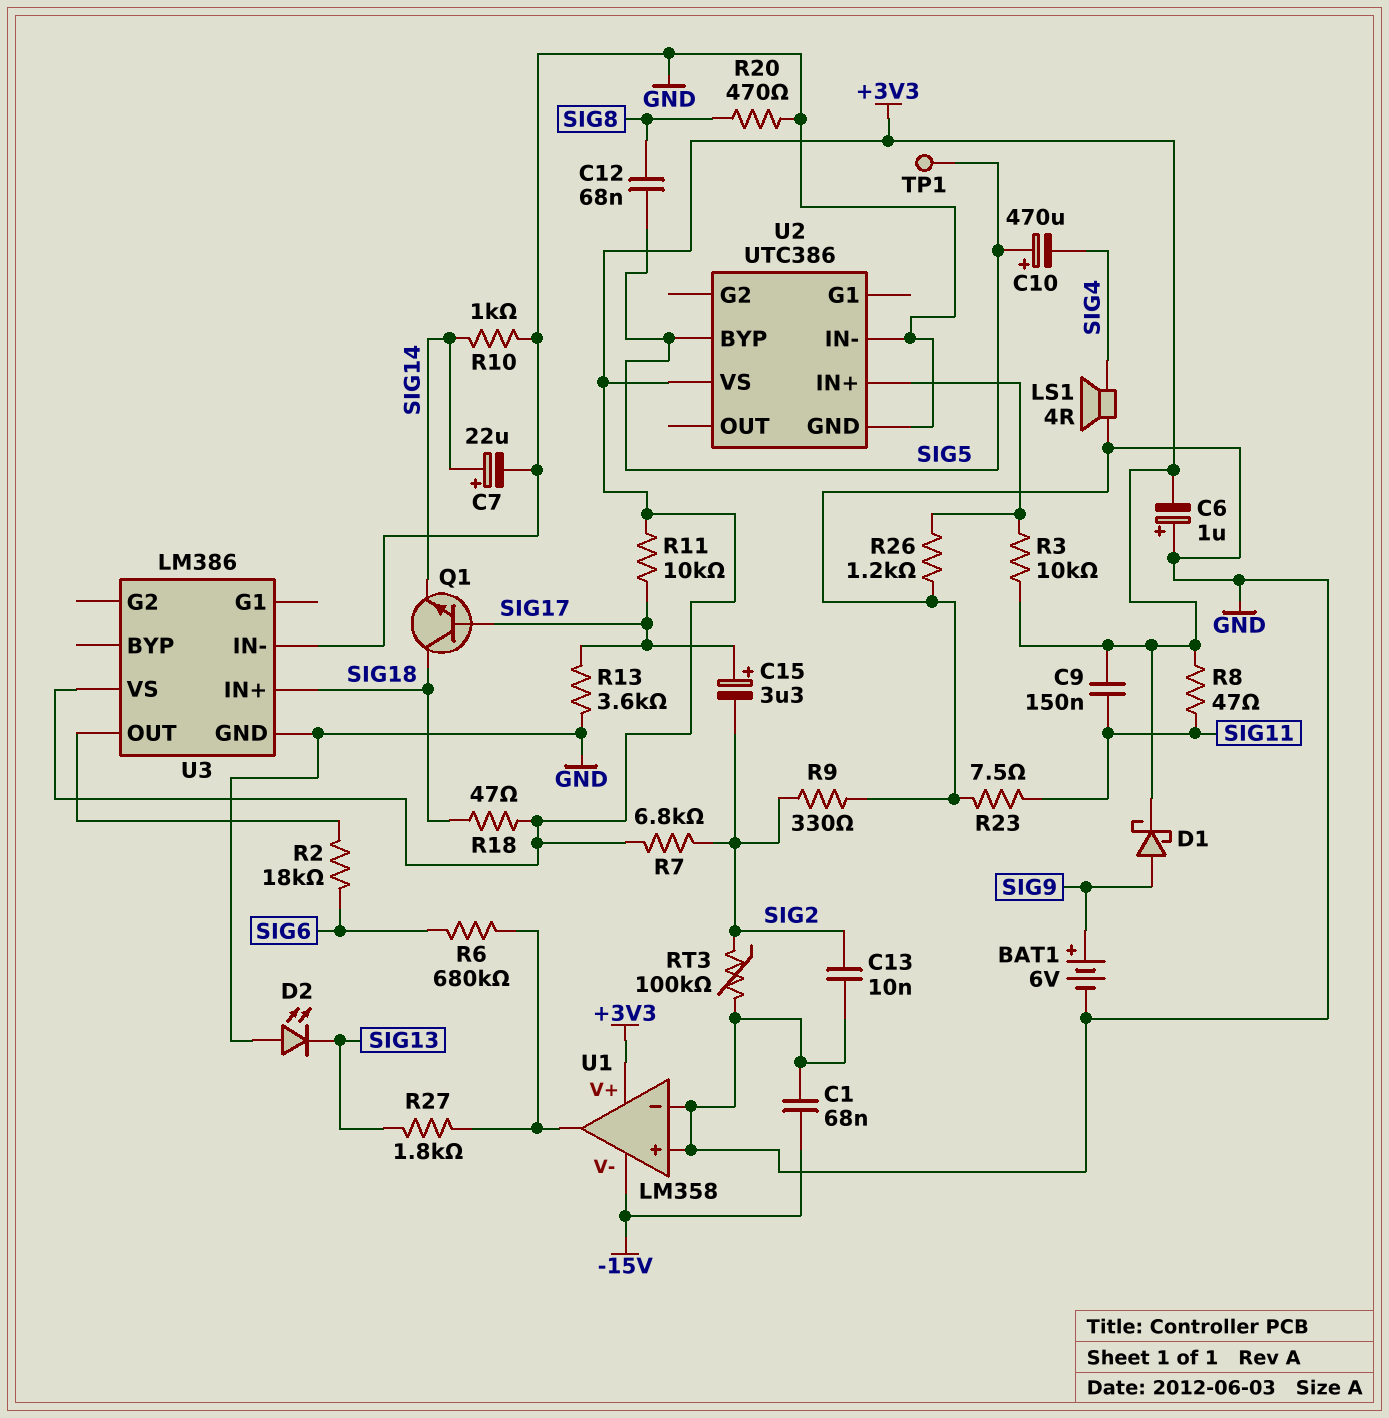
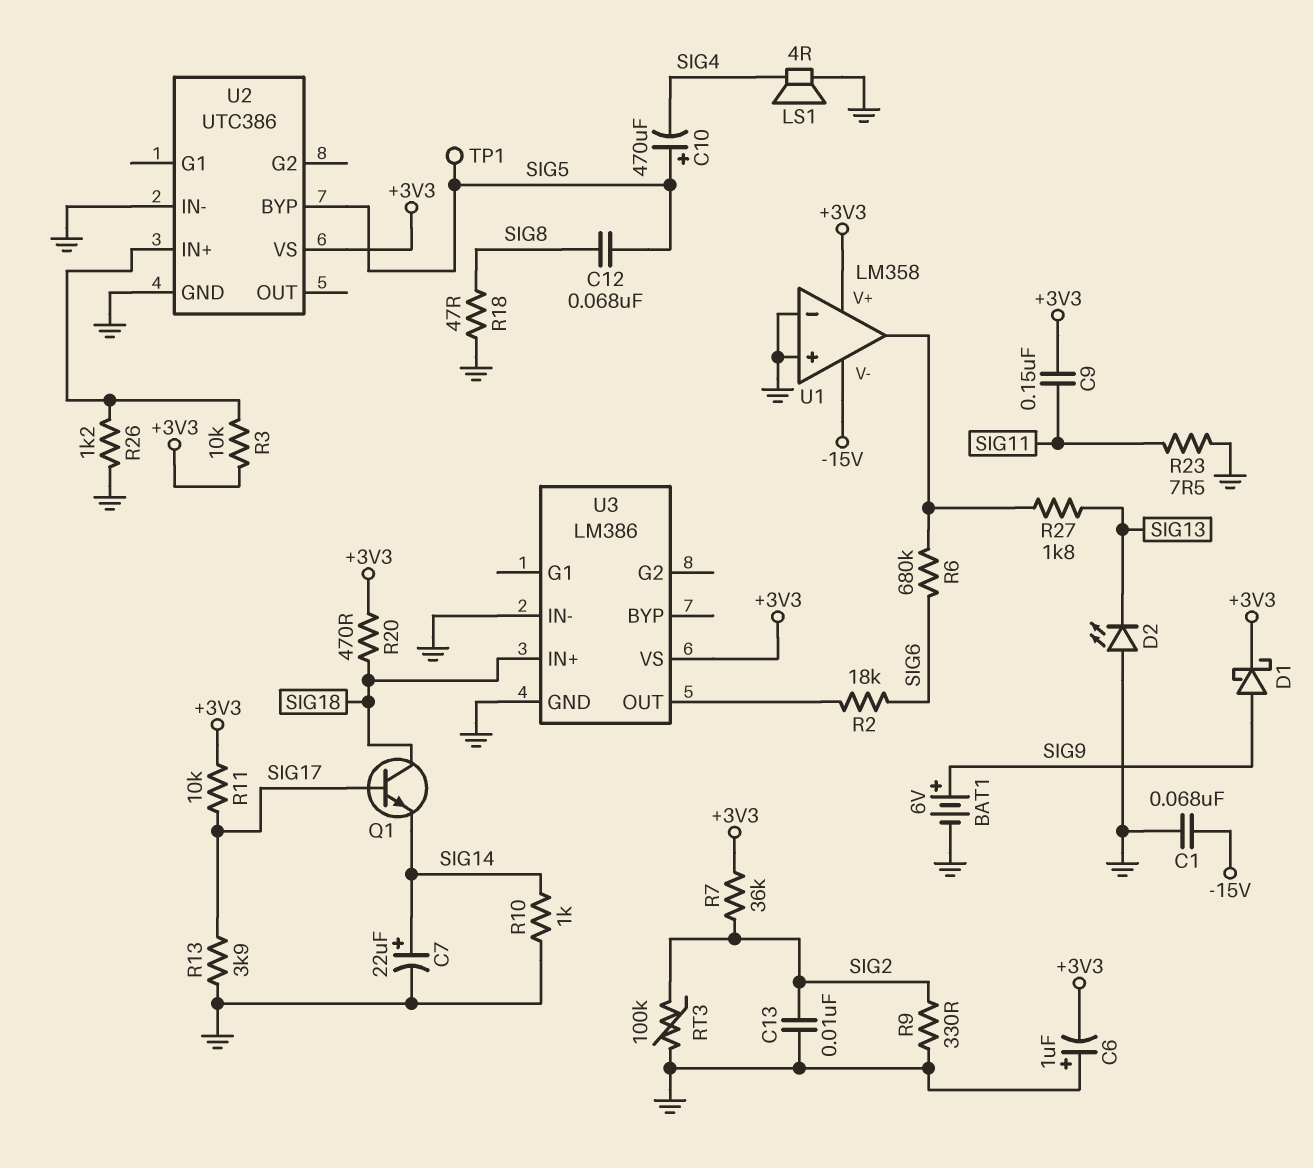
C15: 3.3uF (plus SIG17, minus SIG2) -> none
R7: 6.8k (+3V3, SIG2) -> 36k (+3V3, SIG2)
R8: 47 (+3V3, SIG11) -> none
R13: 3.6k (GND, SIG17) -> 3.9k (GND, SIG17)
R18: 47 (+3V3, SIG18) -> 47 (GND, SIG8)
R20: 470 (GND, SIG8) -> 470 (+3V3, SIG18)

